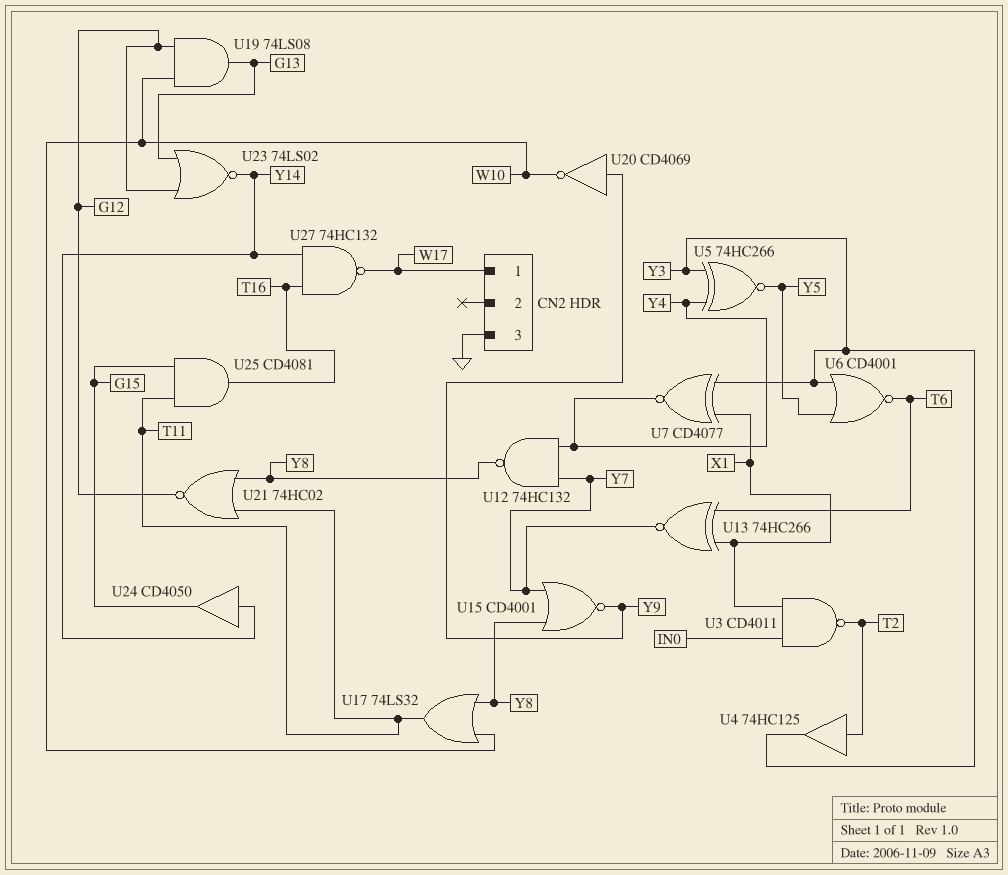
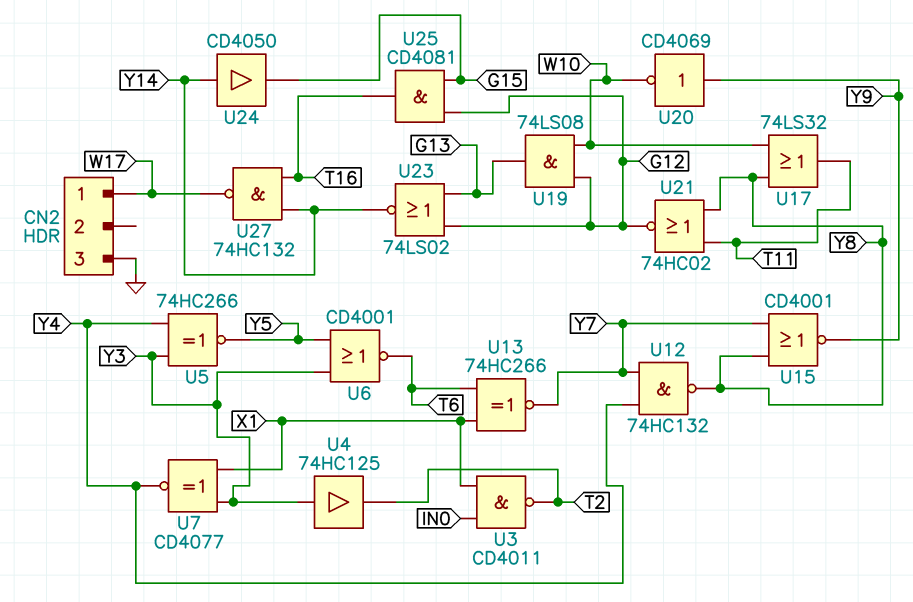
U4: buffer 74HC125 (in T2, out Y3) -> buffer 74HC125 (in Y3, out T2)
U25: AND CD4081 (in G15, in T11, out T16) -> AND CD4081 (in G12, in G15, out T16)

